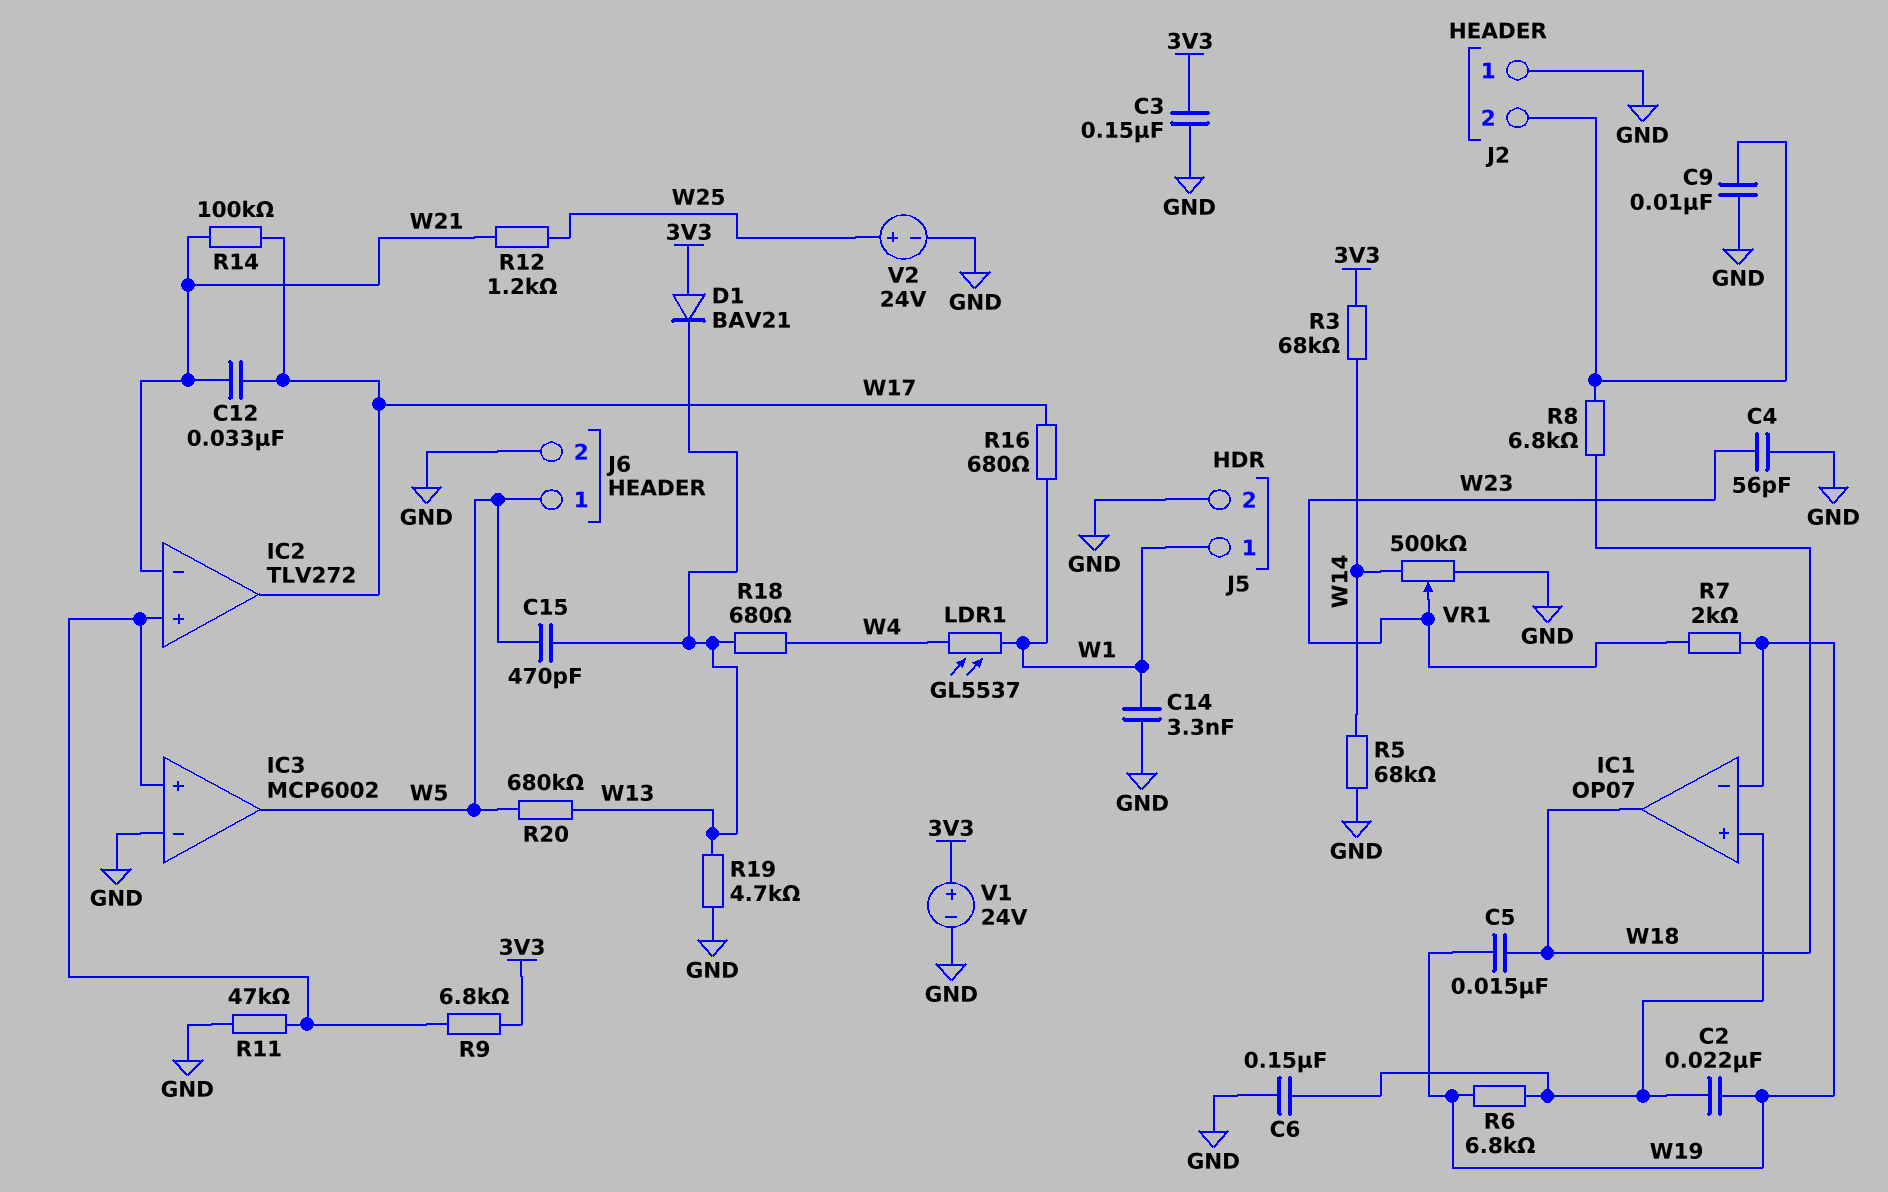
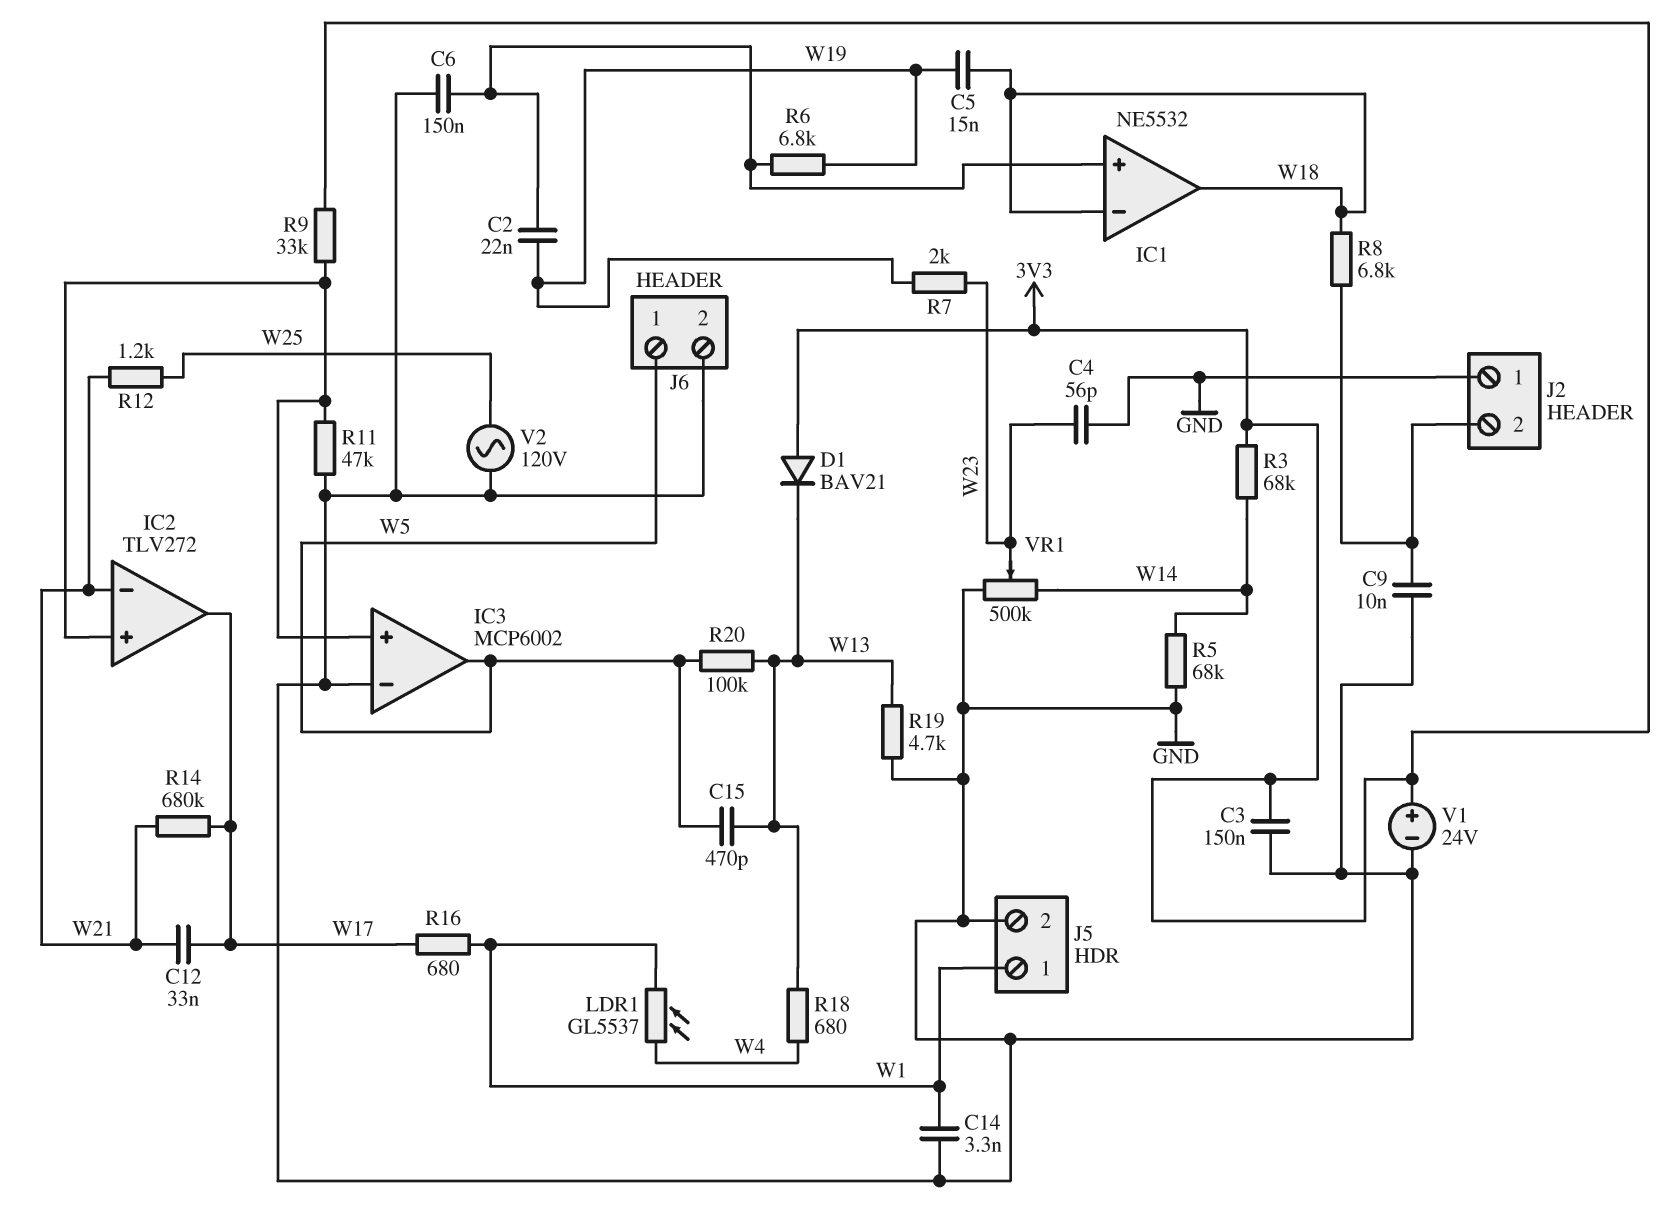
IC1: OP07 -> NE5532
IC1 pin in-: W19 -> W18
R9: 6.8k (3V3, IC2/in+) -> 33k (3V3, IC2/in+)
R14: 100k (W17, W21) -> 680k (W17, W21)
R20: 680k (W5, W13) -> 100k (W5, W13)
V2: 24V (plus W25, minus GND) -> AC 120V (GND, W25)

